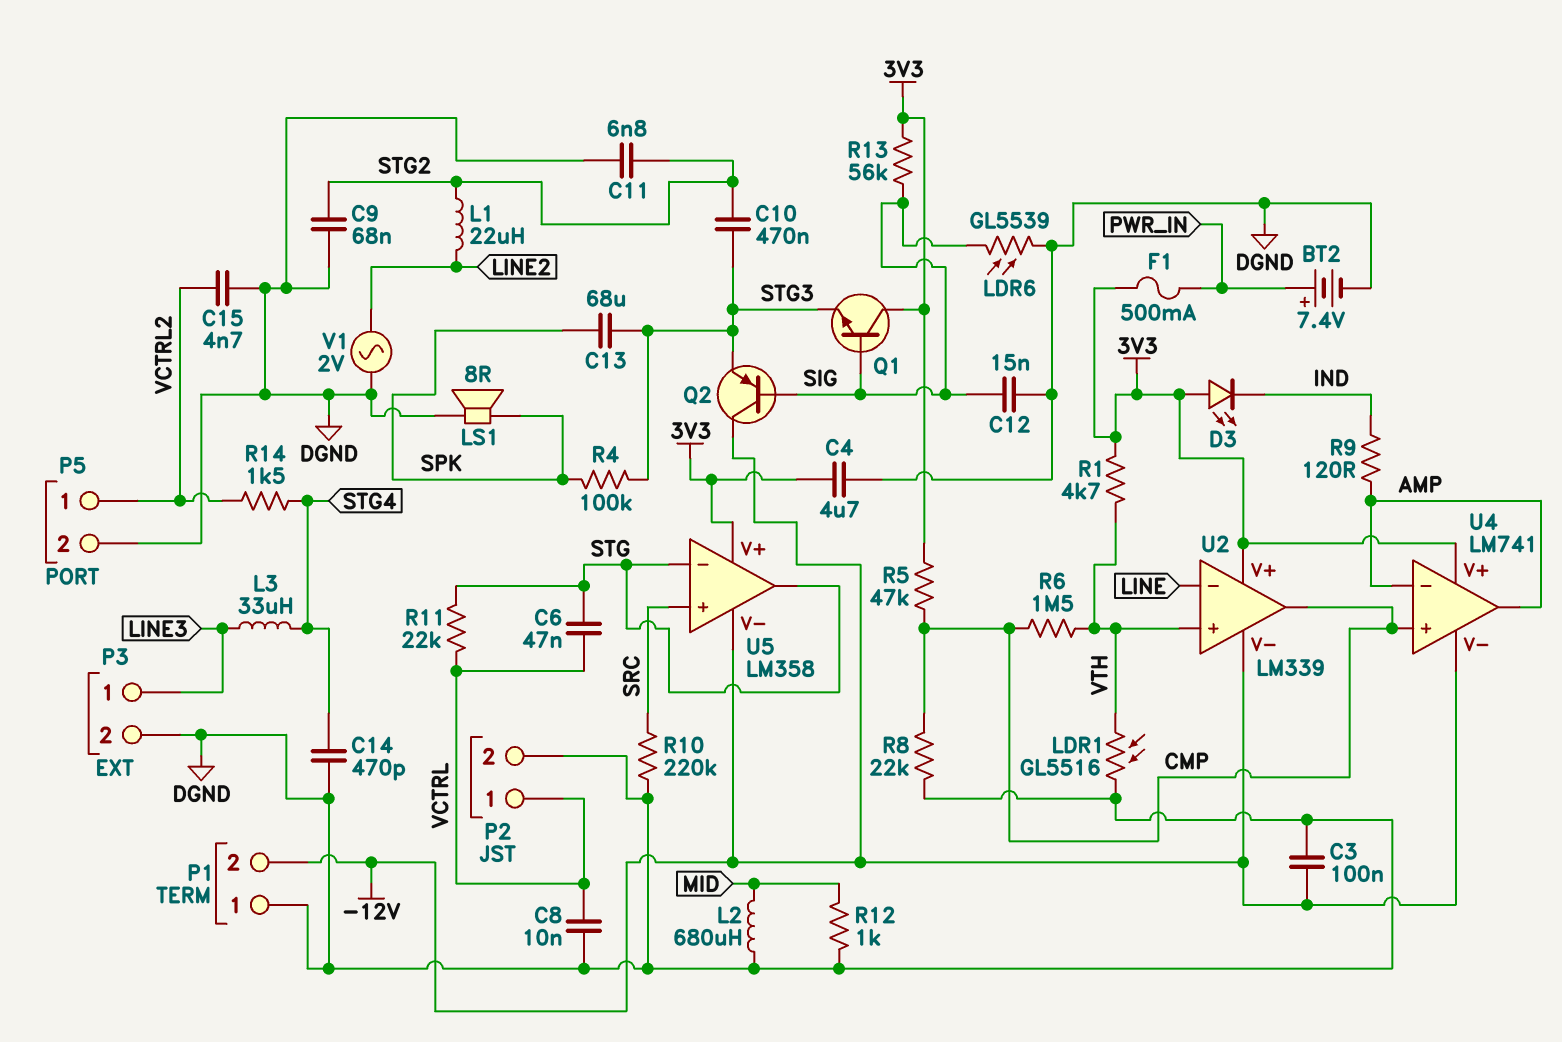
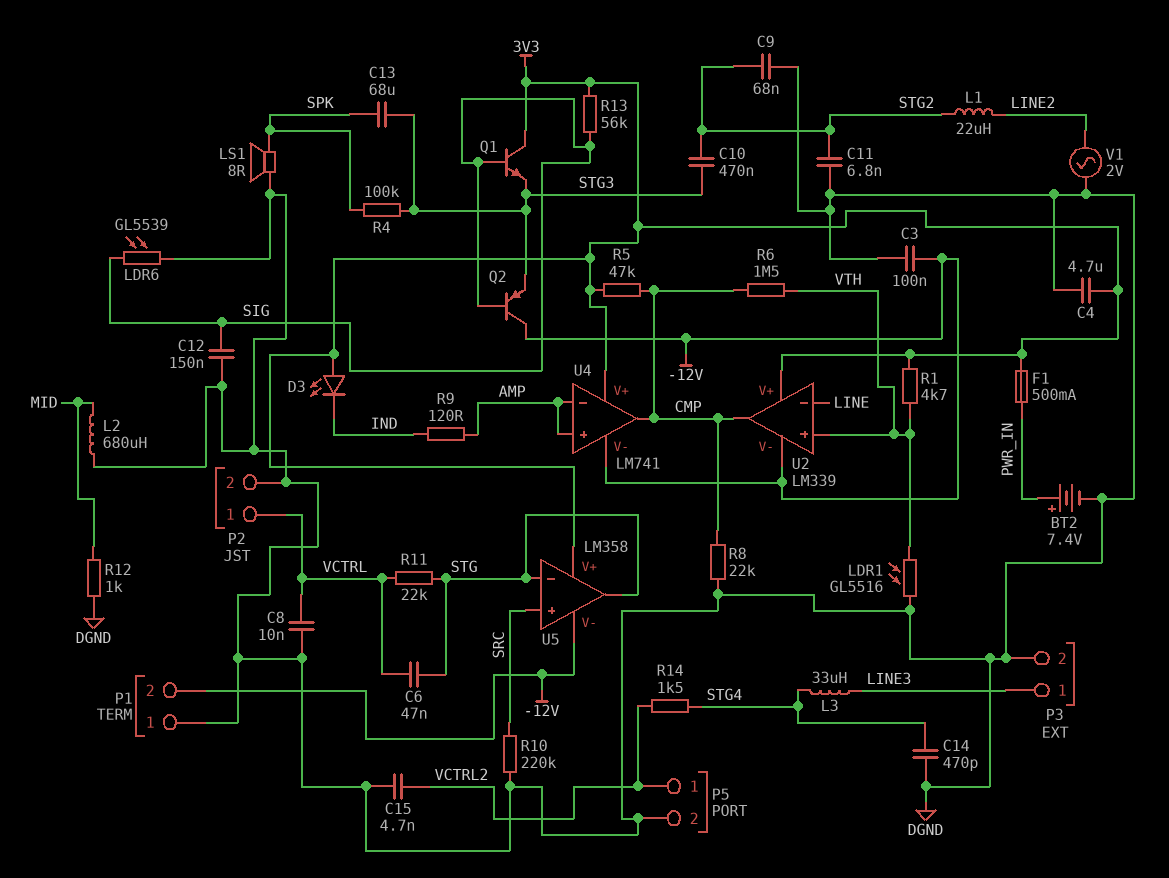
C12: 15nF (DGND, SIG) -> 150nF (DGND, SIG)
U4 pin in+: CMP -> AMP
U4 pin out: AMP -> CMP

